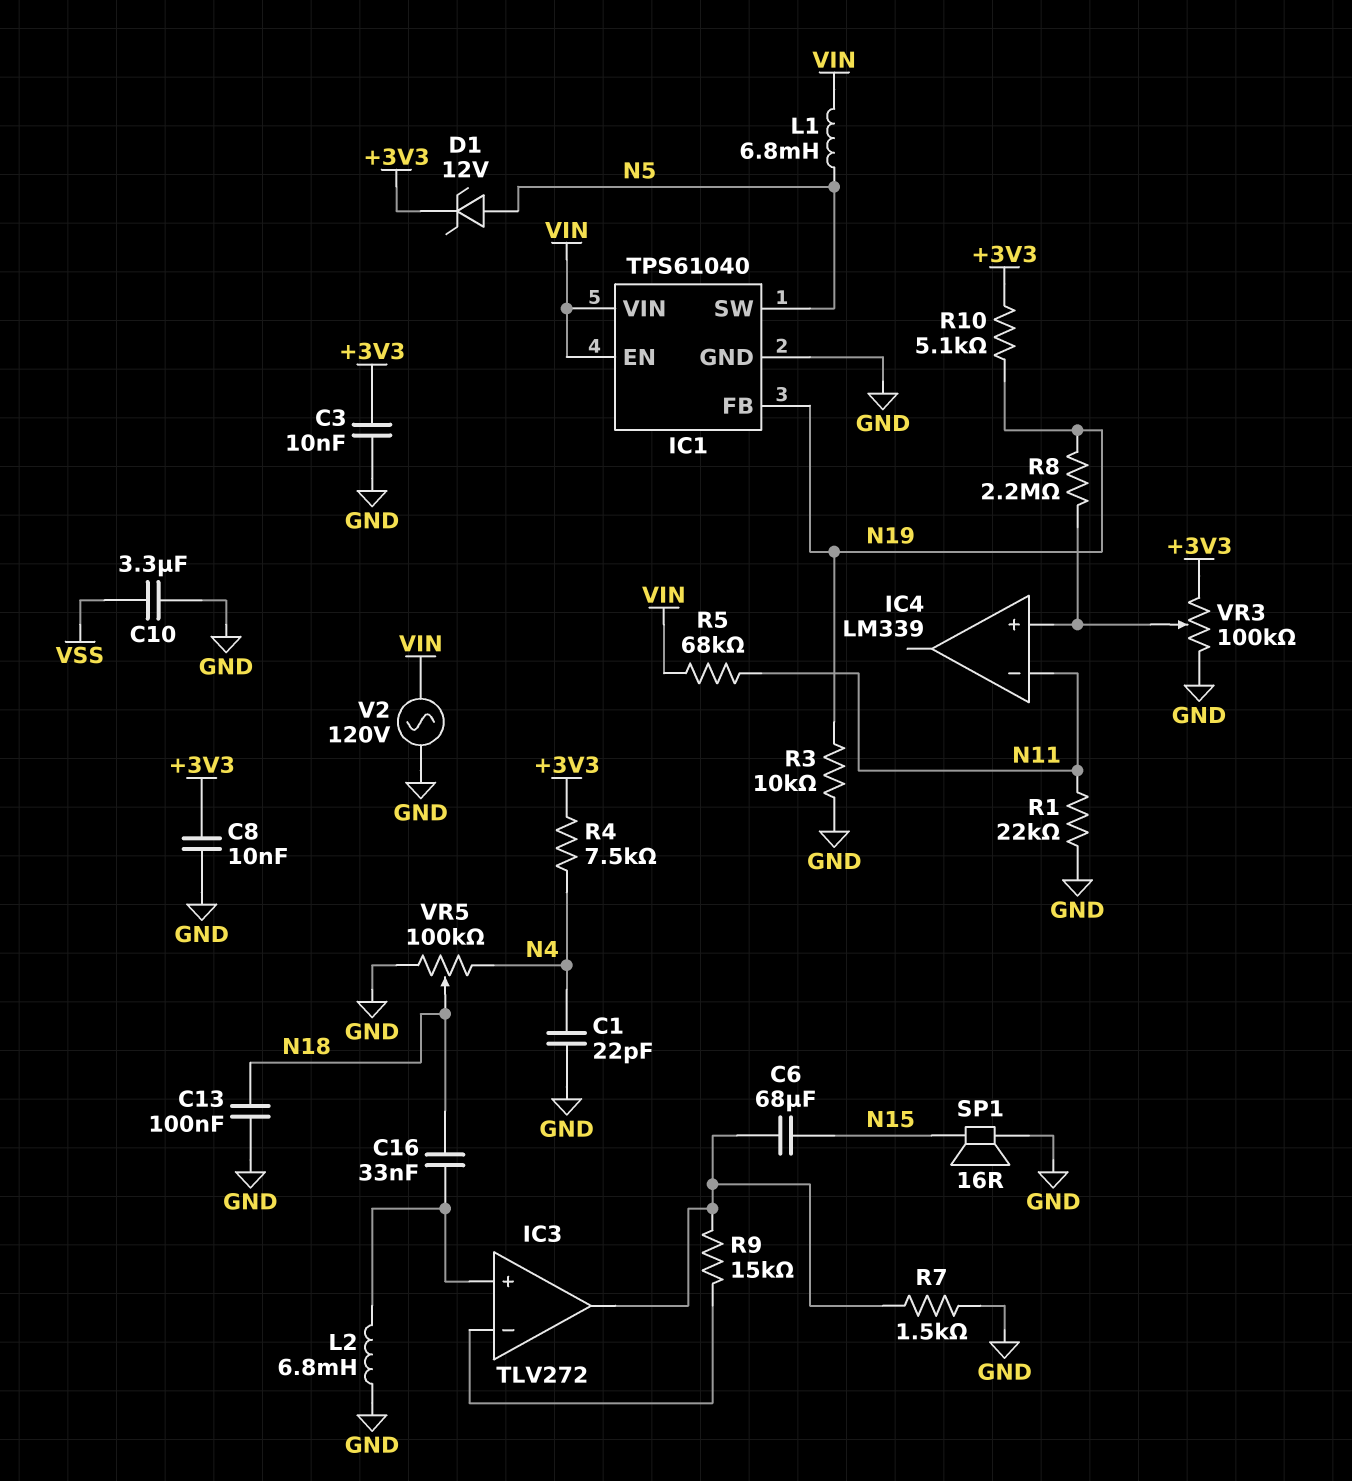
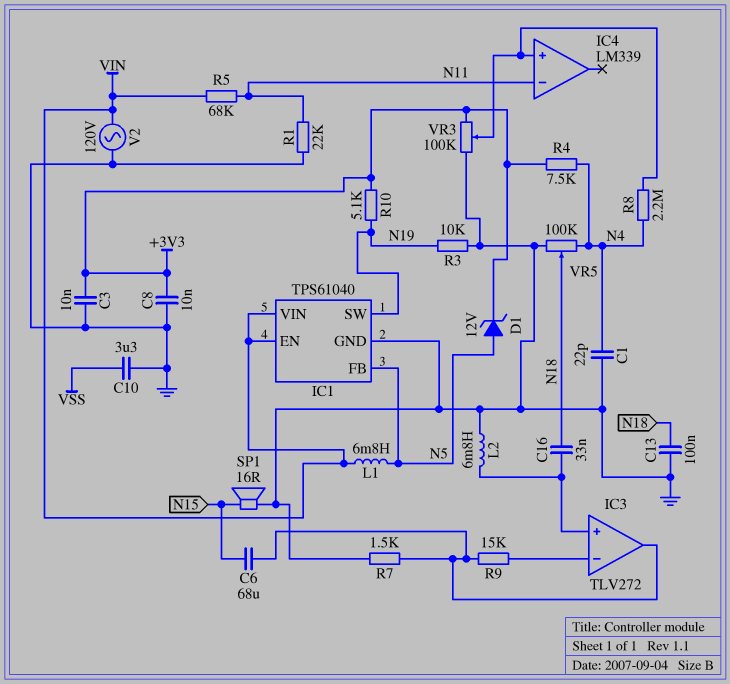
IC1 pin FB: N19 -> N5
IC1 pin SW: N5 -> N19
R8: 2.2M (IC4/in+, N19) -> 2.2M (IC4/in+, N4)

